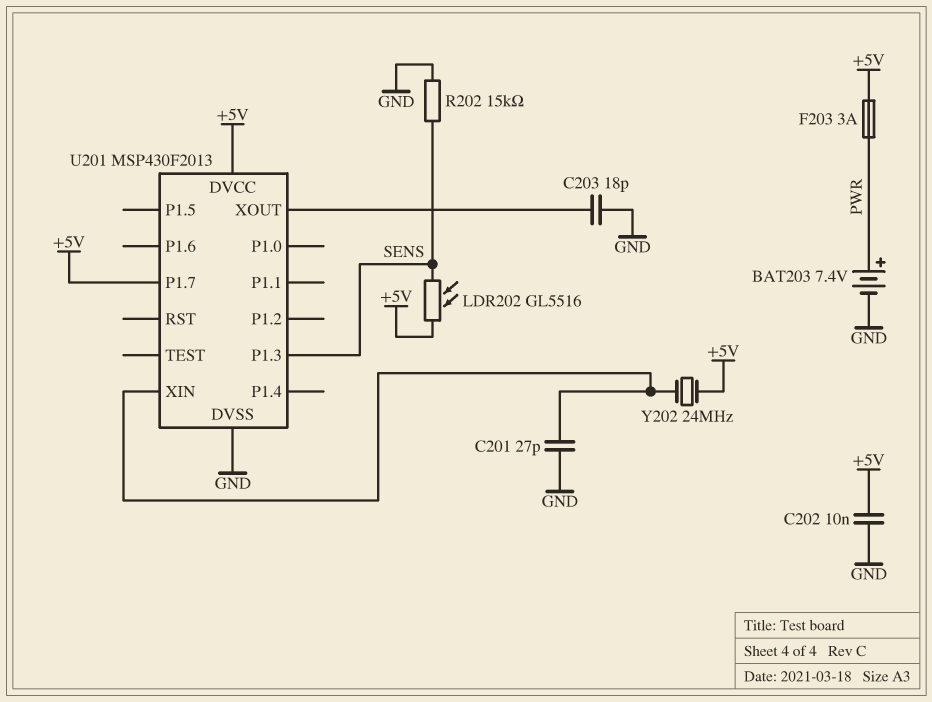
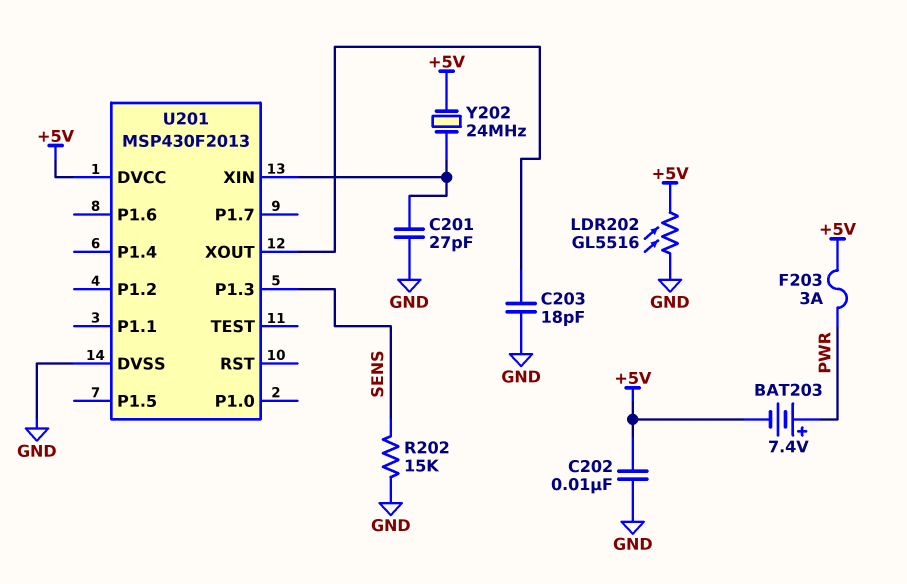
BAT203: 7.4V (plus PWR, minus GND) -> 7.4V (plus PWR, minus +5V)
LDR202: GL5516 (+5V, SENS) -> GL5516 (+5V, GND)
U201 pin P1.7: +5V -> none

